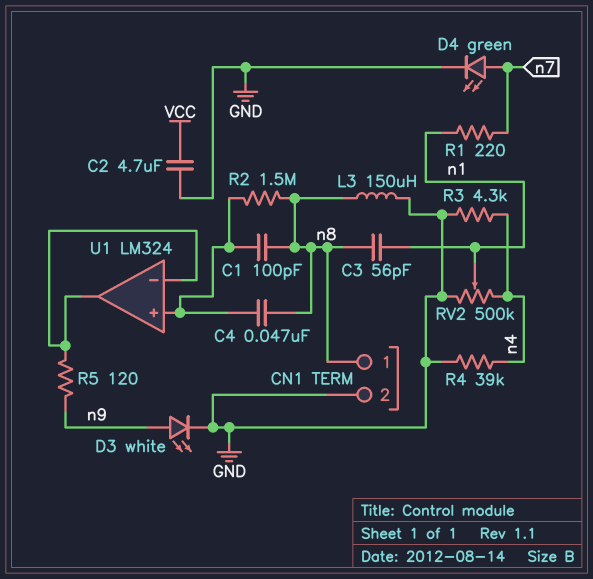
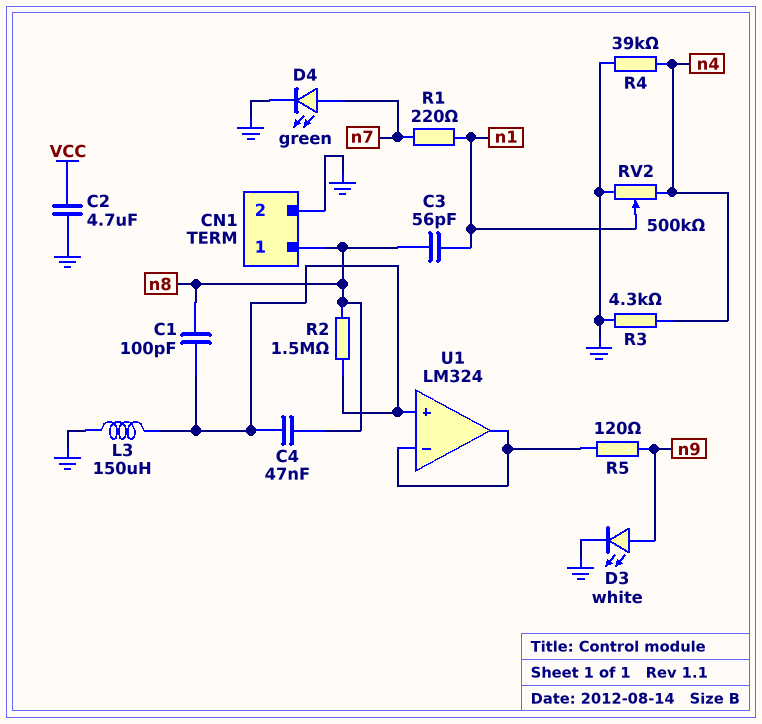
L3: 150uH (GND, n8) -> 150uH (GND, U1/in+)

